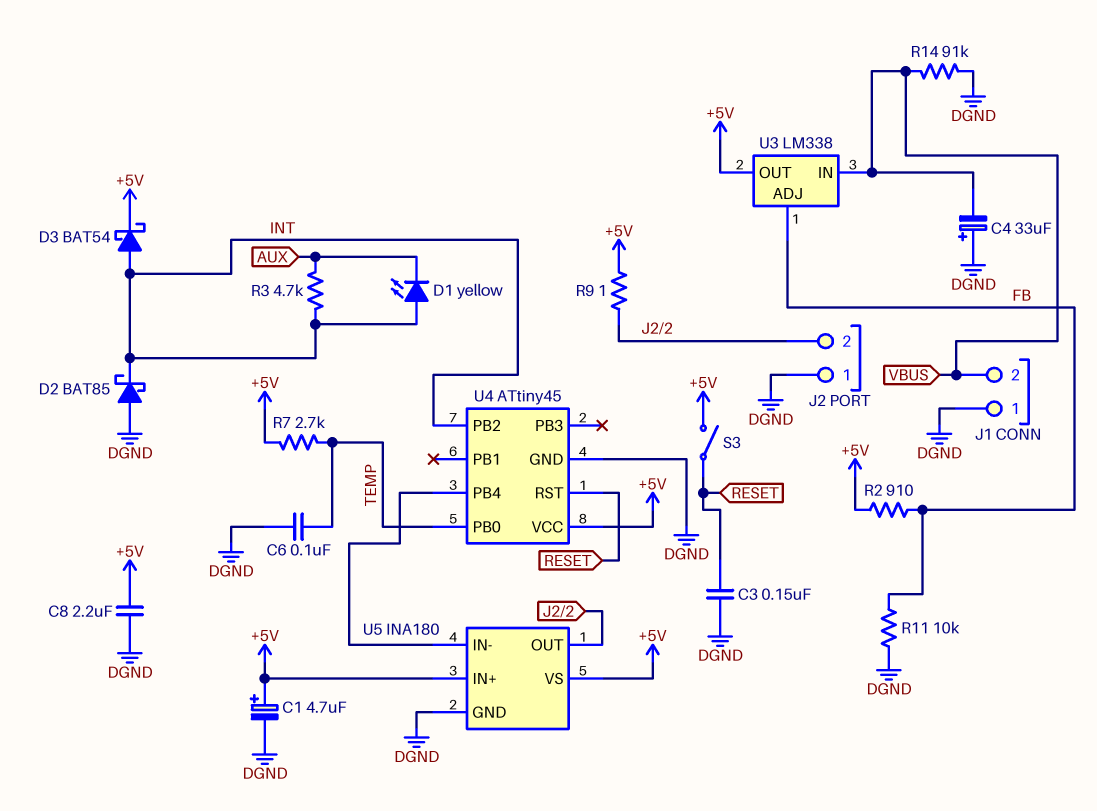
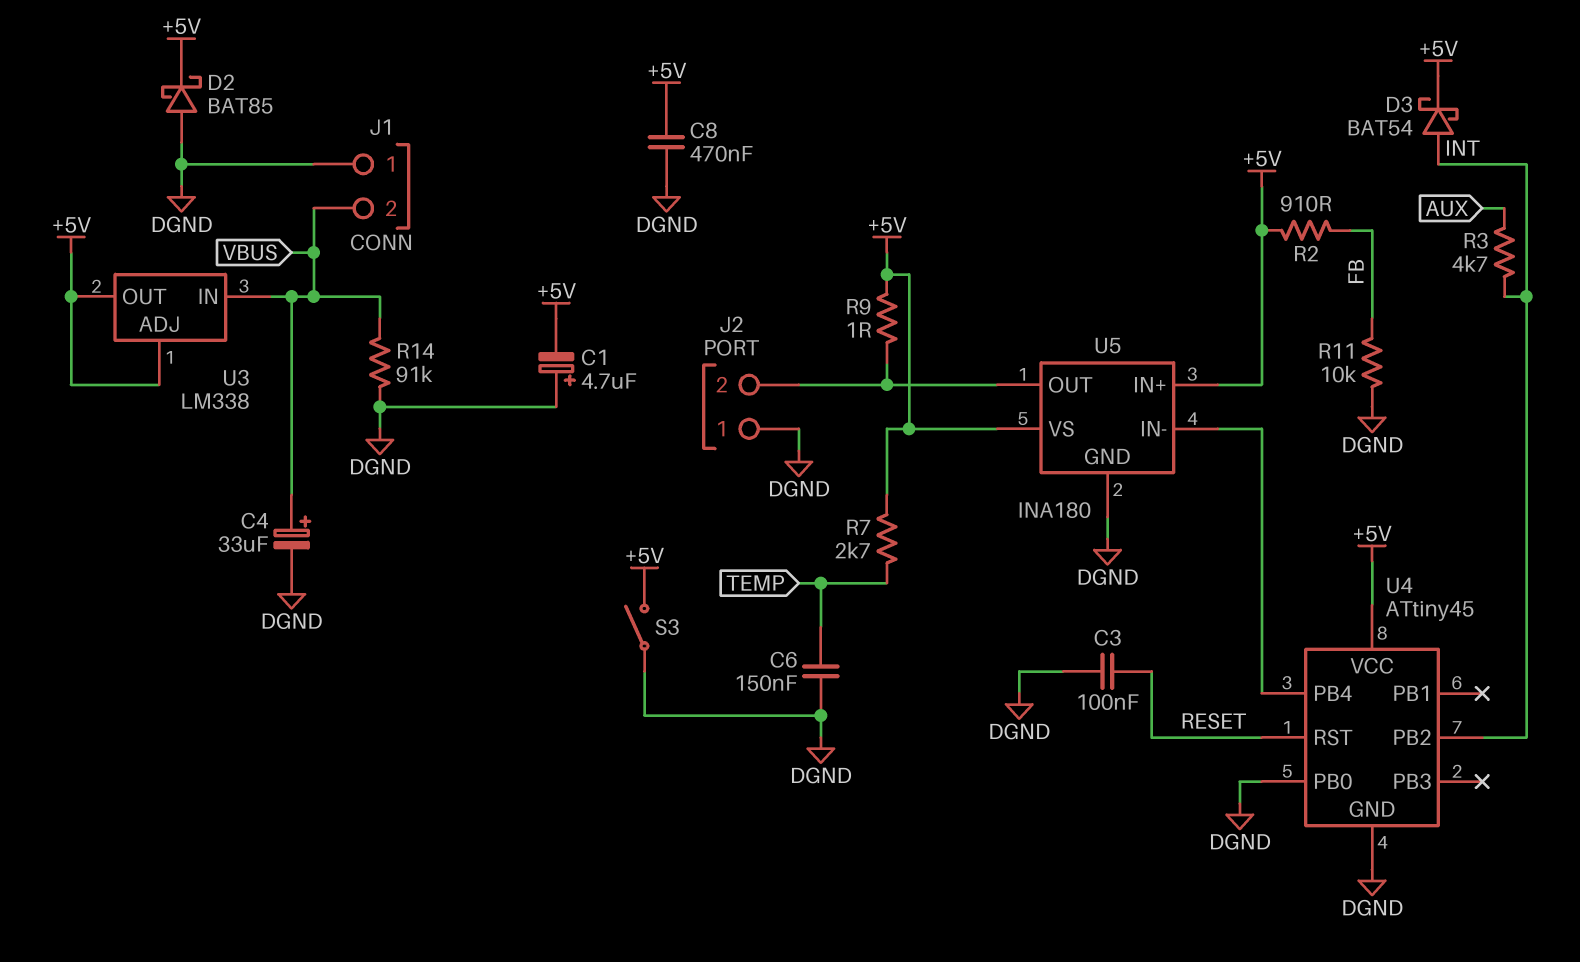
C1: 4.7uF (plus +5V, minus DGND) -> 4.7uF (plus DGND, minus +5V)
C3: 150nF (DGND, RESET) -> 100nF (DGND, RESET)
C4: 33uF (plus DGND, minus VBUS) -> 33uF (plus VBUS, minus DGND)
C6: 100nF (DGND, TEMP) -> 150nF (DGND, TEMP)
C8: 2.2uF (+5V, DGND) -> 470nF (+5V, DGND)
D1: LED yellow (A INT, K AUX) -> none
D2: schottky BAT85 (A DGND, K INT) -> schottky BAT85 (A DGND, K +5V)
S3: switch (+5V, RESET) -> switch (+5V, DGND)
U3 pin ADJ: FB -> +5V
U4 pin PB0: TEMP -> DGND

